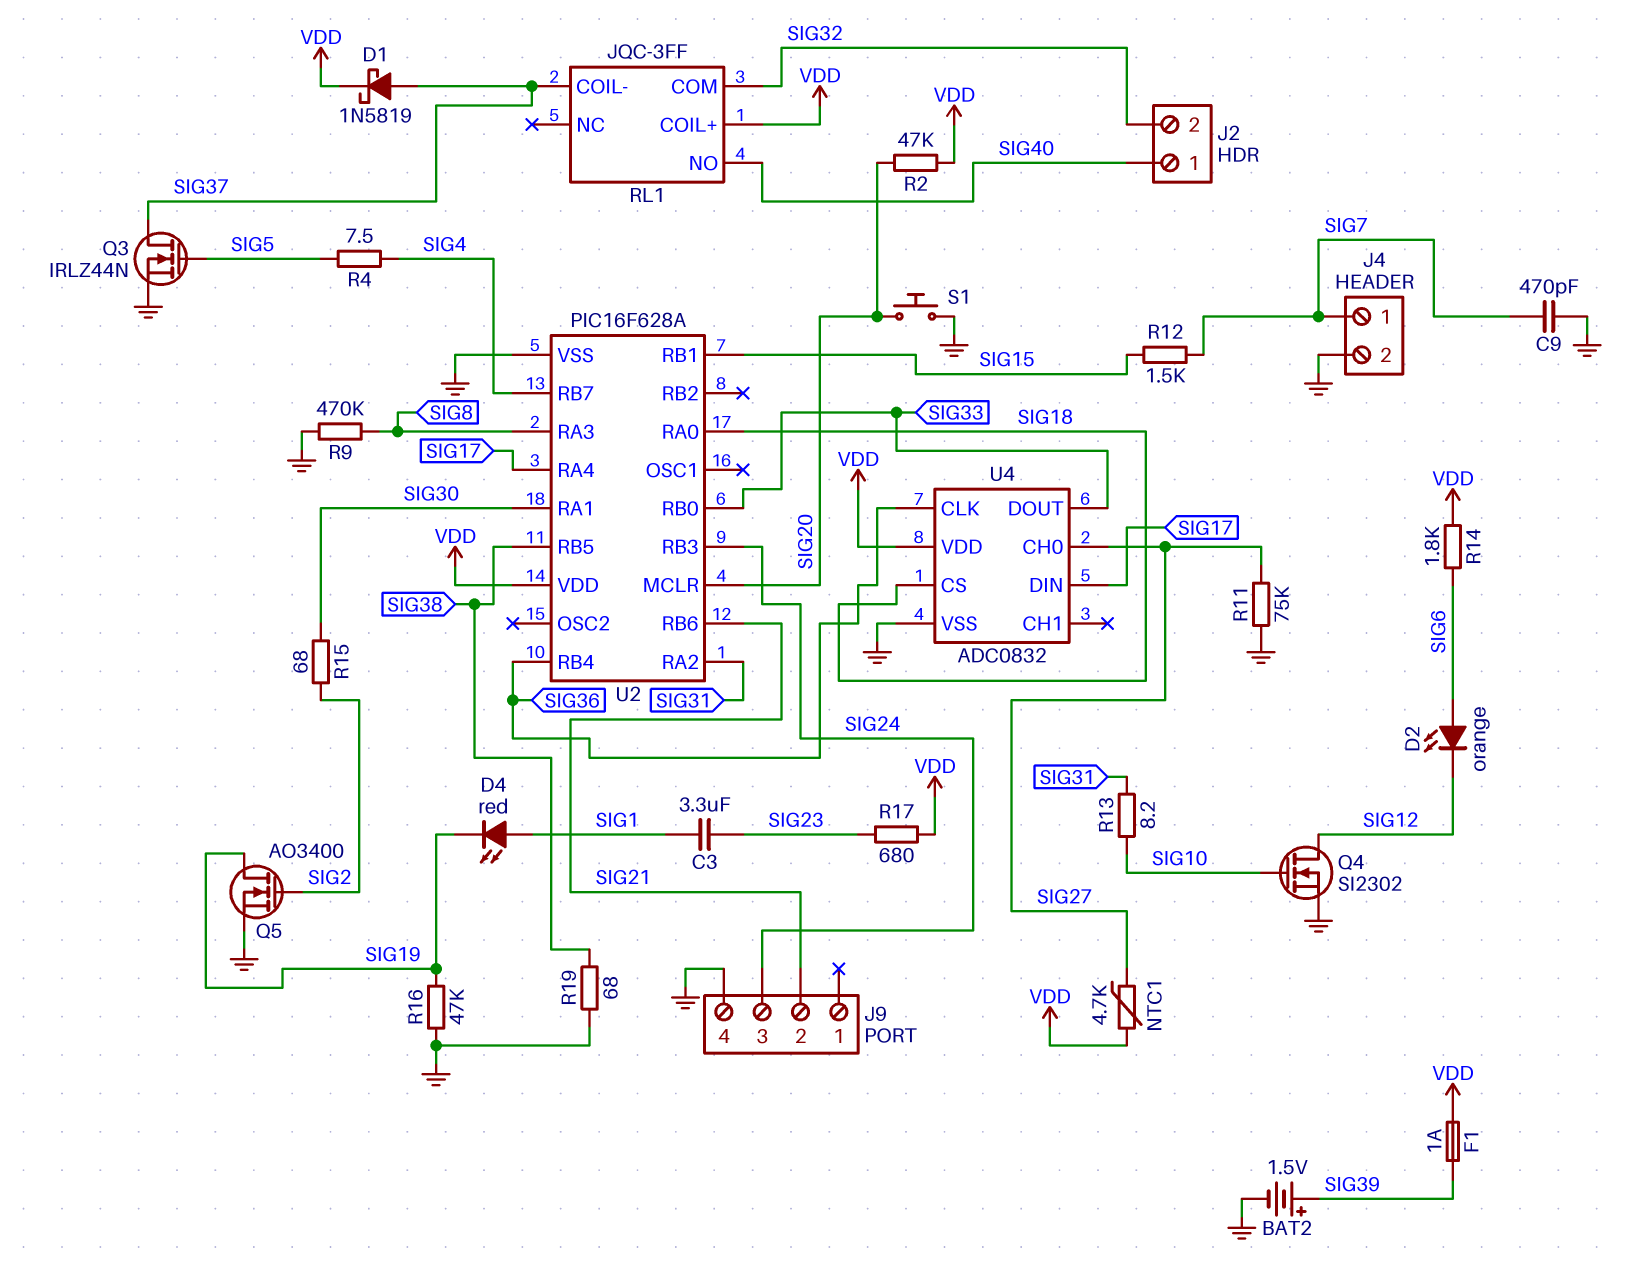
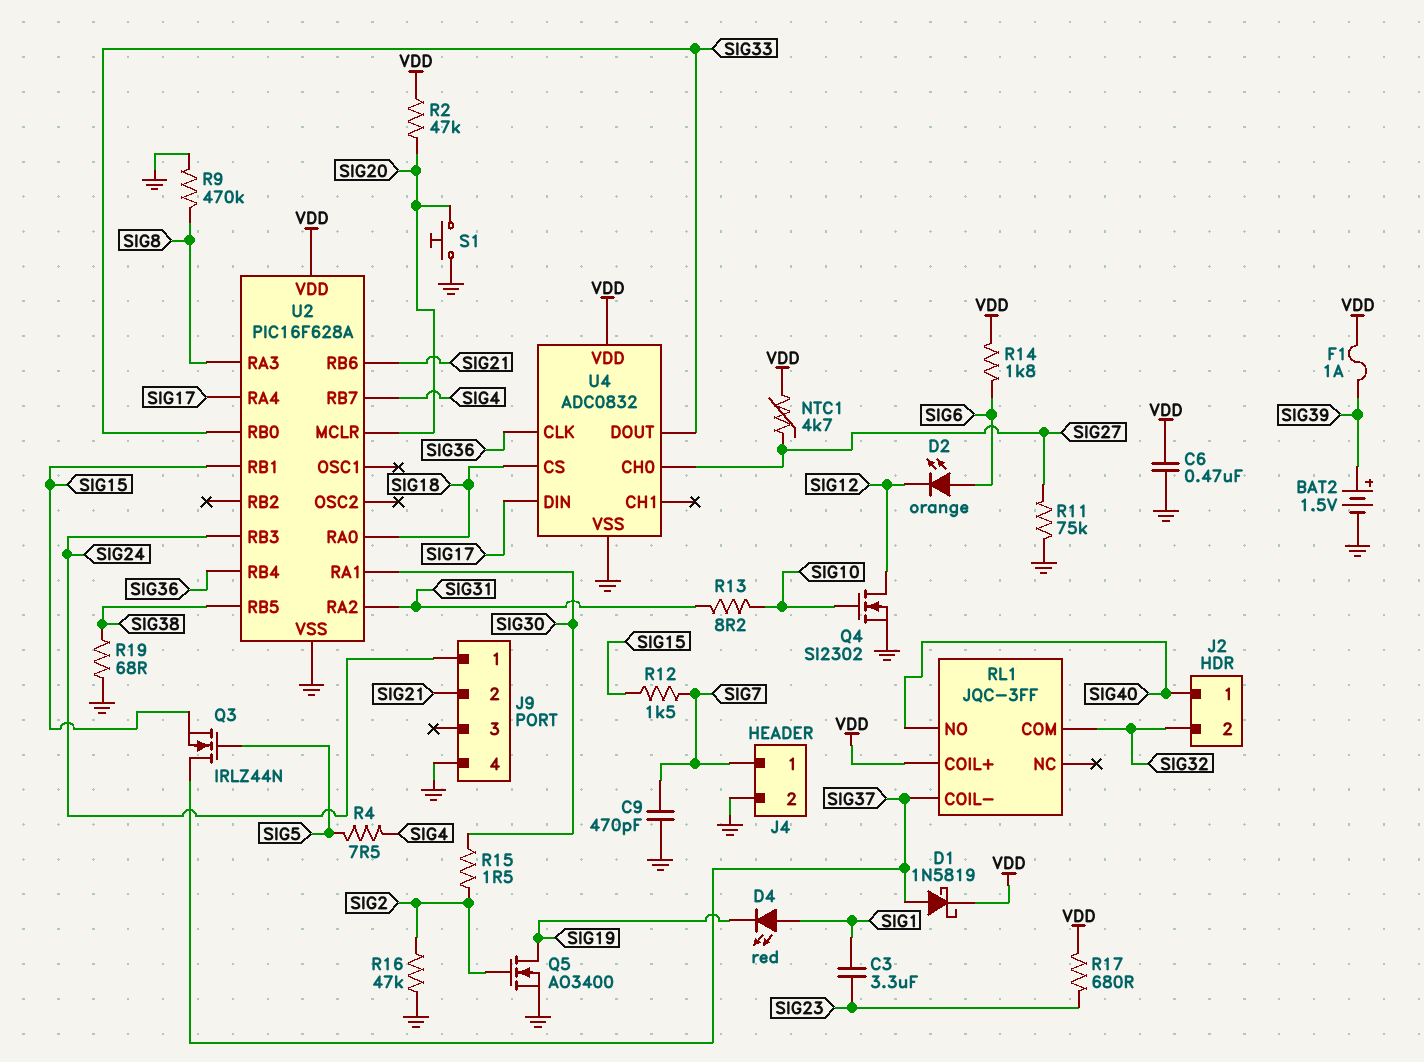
C6: none -> 470nF (GND, VDD)
J9 pin 1: none -> SIG24
J9 pin 3: SIG24 -> none
Q3: NMOS IRLZ44N (G SIG5, D SIG37, S GND) -> NMOS IRLZ44N (G SIG5, D SIG37, S SIG15)
R15: 68 (SIG2, SIG30) -> 1.5 (SIG2, SIG30)
R16: 47k (GND, SIG19) -> 47k (GND, SIG2)

